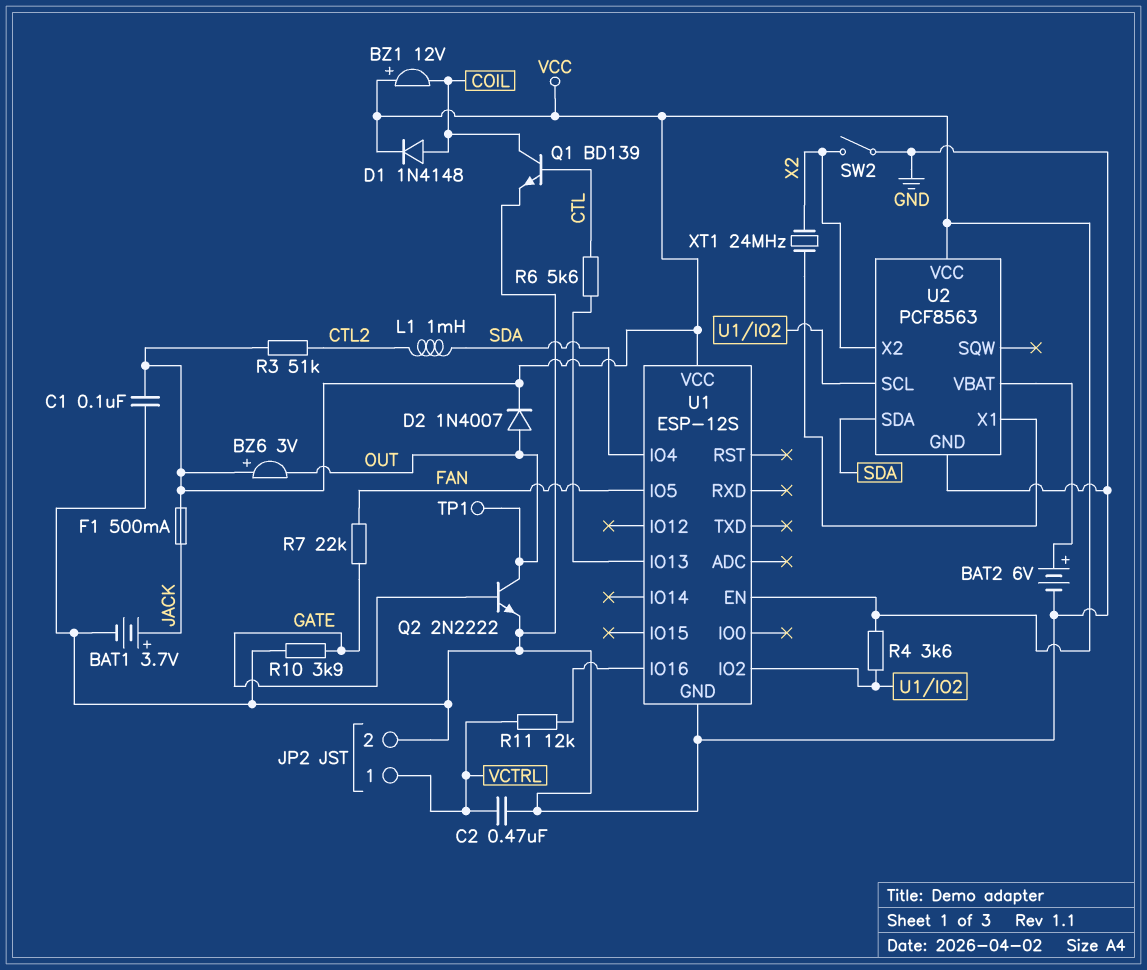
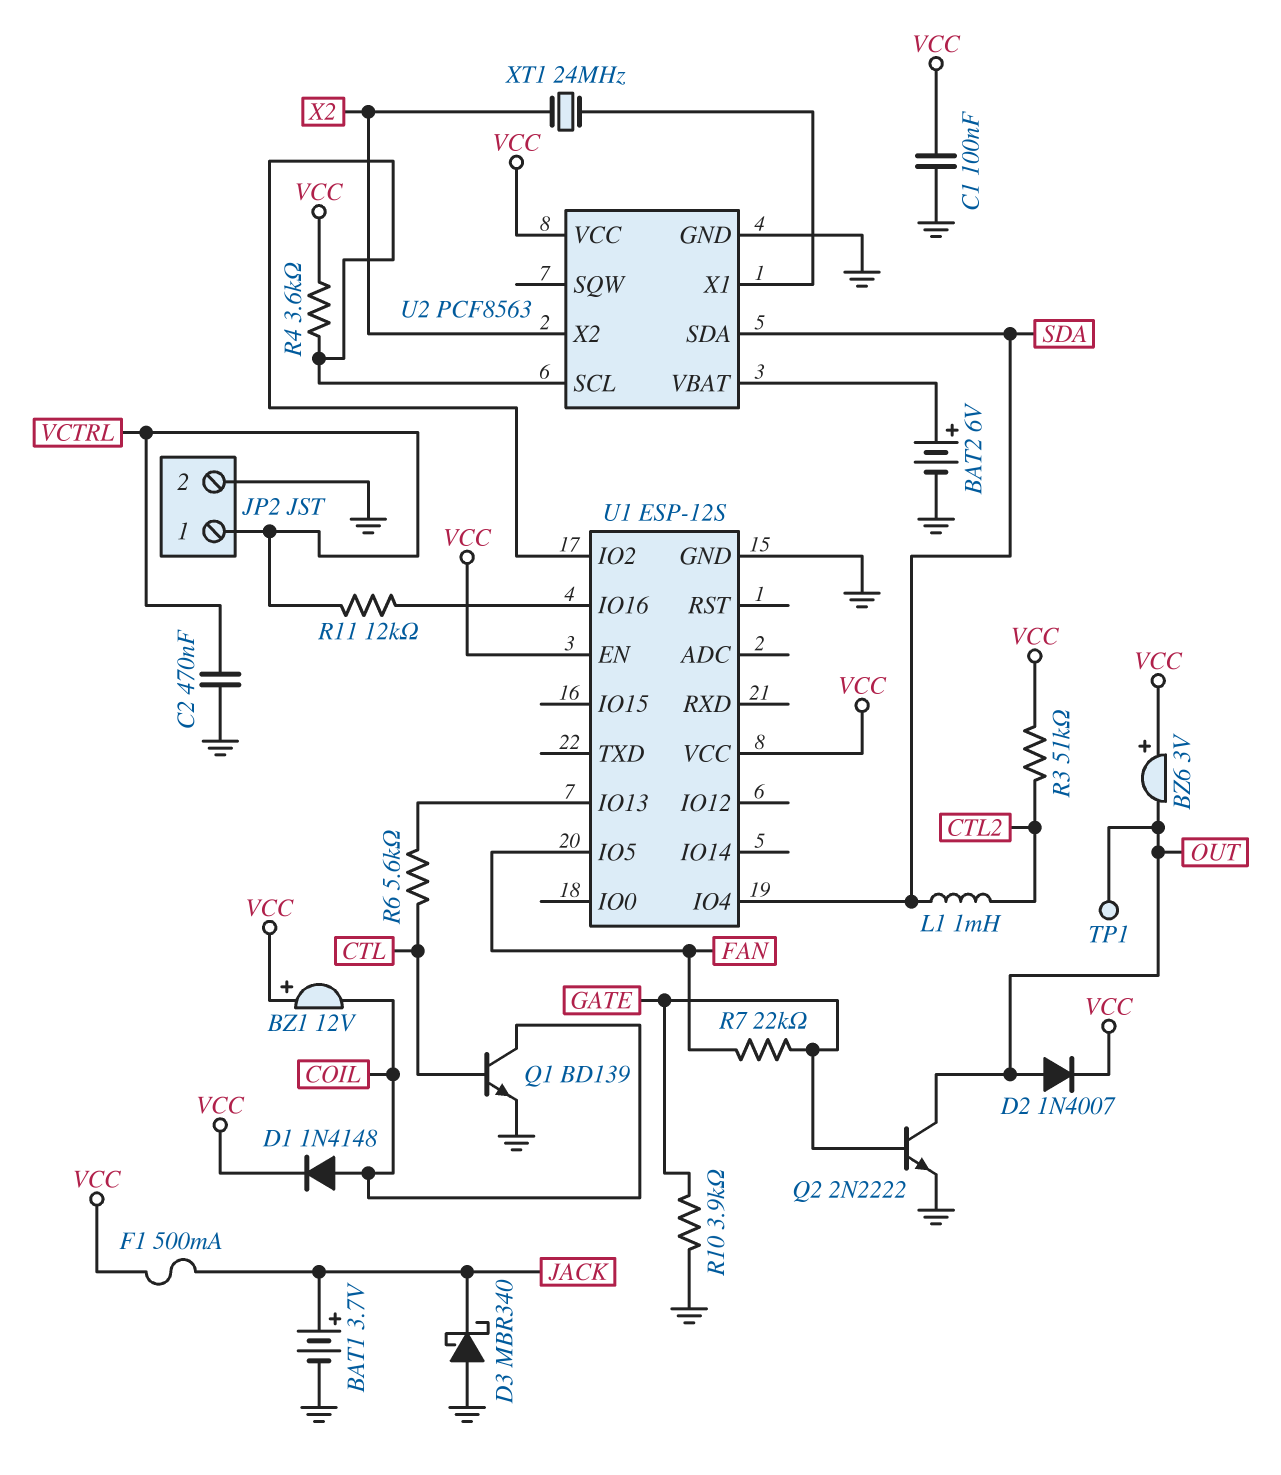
D3: none -> schottky MBR340 (A GND, K JACK)
SW2: switch (GND, X2) -> none

